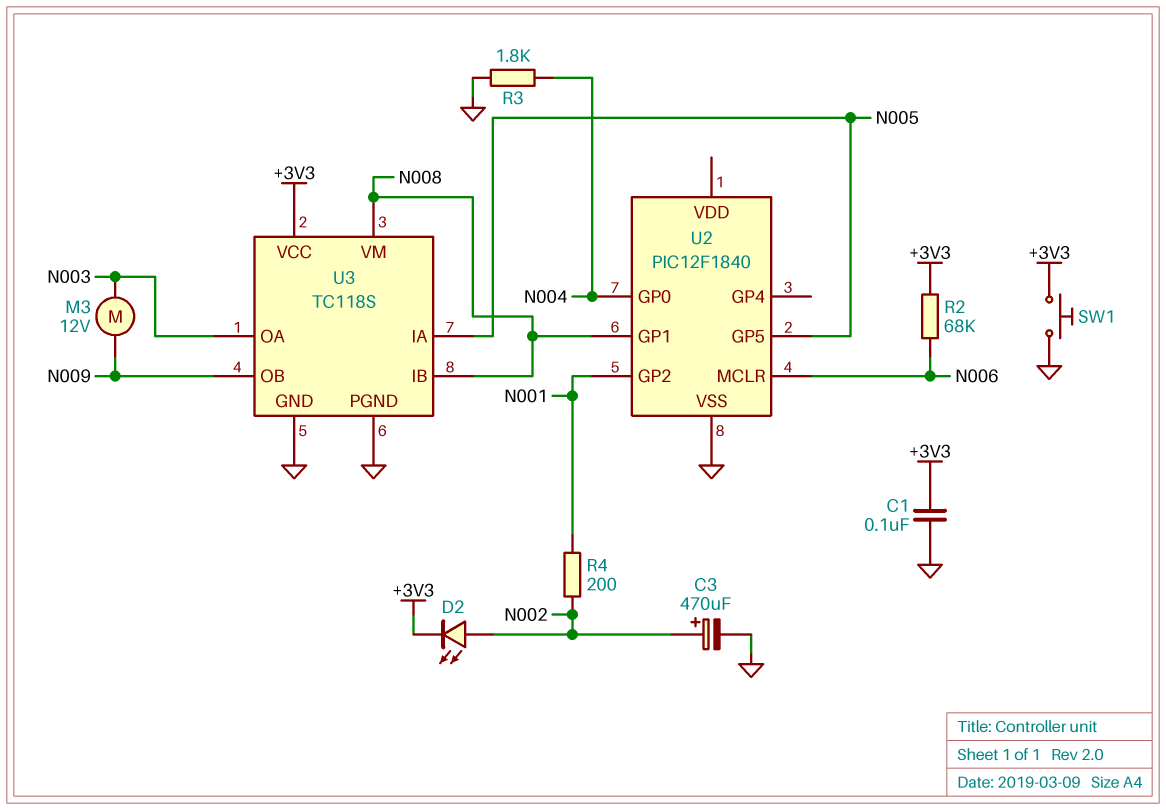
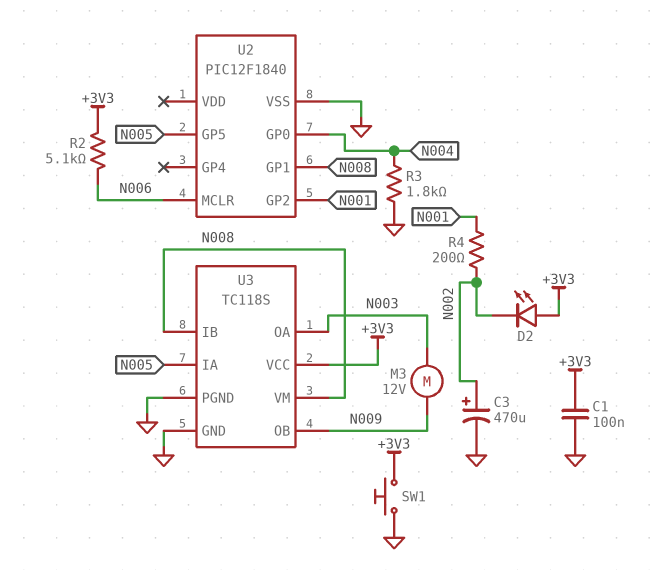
D2: LED (A N002, K +3V3) -> LED (A +3V3, K N002)
R2: 68k (+3V3, N006) -> 5.1k (+3V3, N006)

